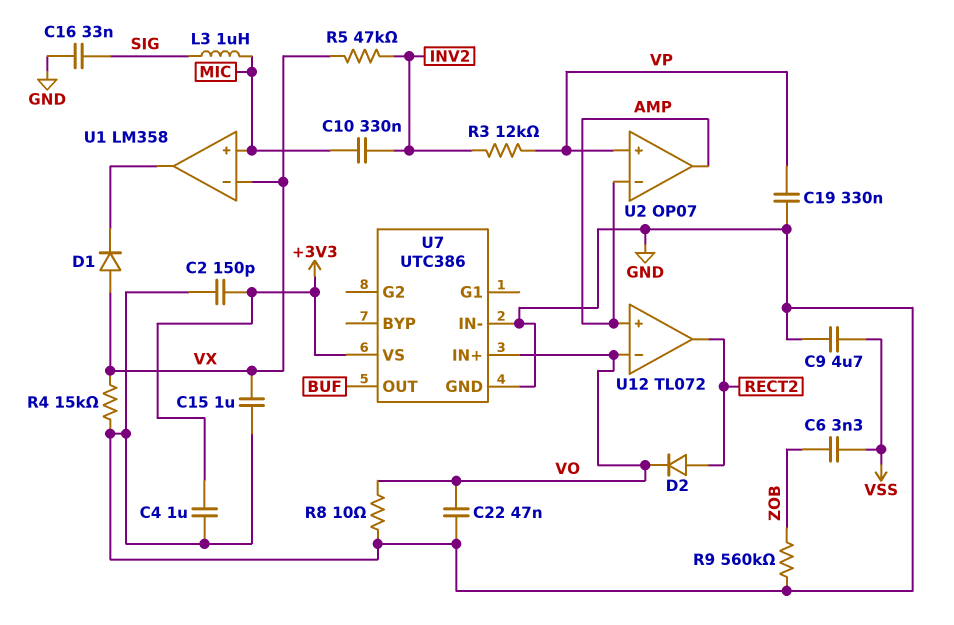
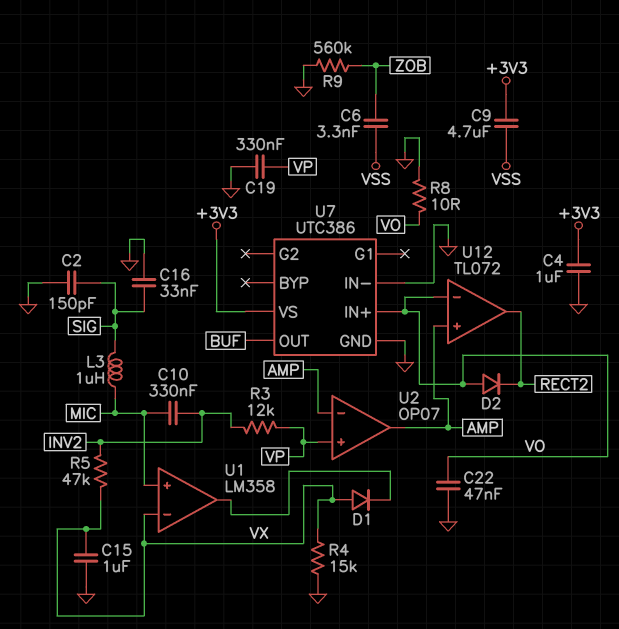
C2: 150pF (+3V3, GND) -> 150pF (GND, SIG)
C9: 4.7uF (GND, VSS) -> 4.7uF (+3V3, VSS)
D2: diode (A RECT2, K VO) -> diode (A VO, K RECT2)

